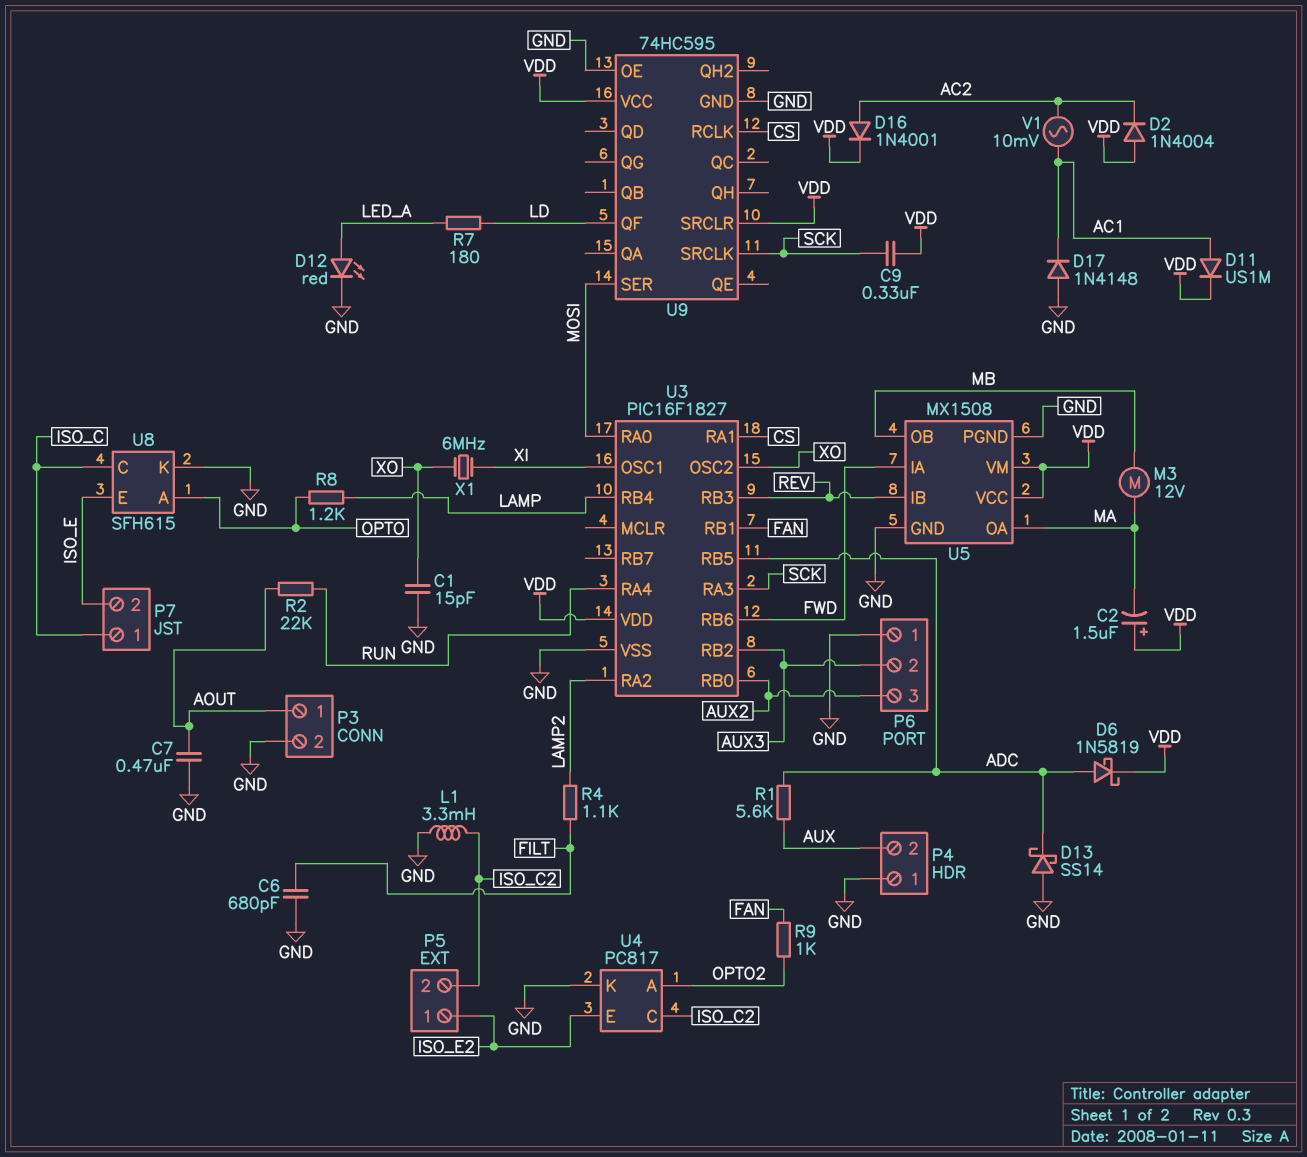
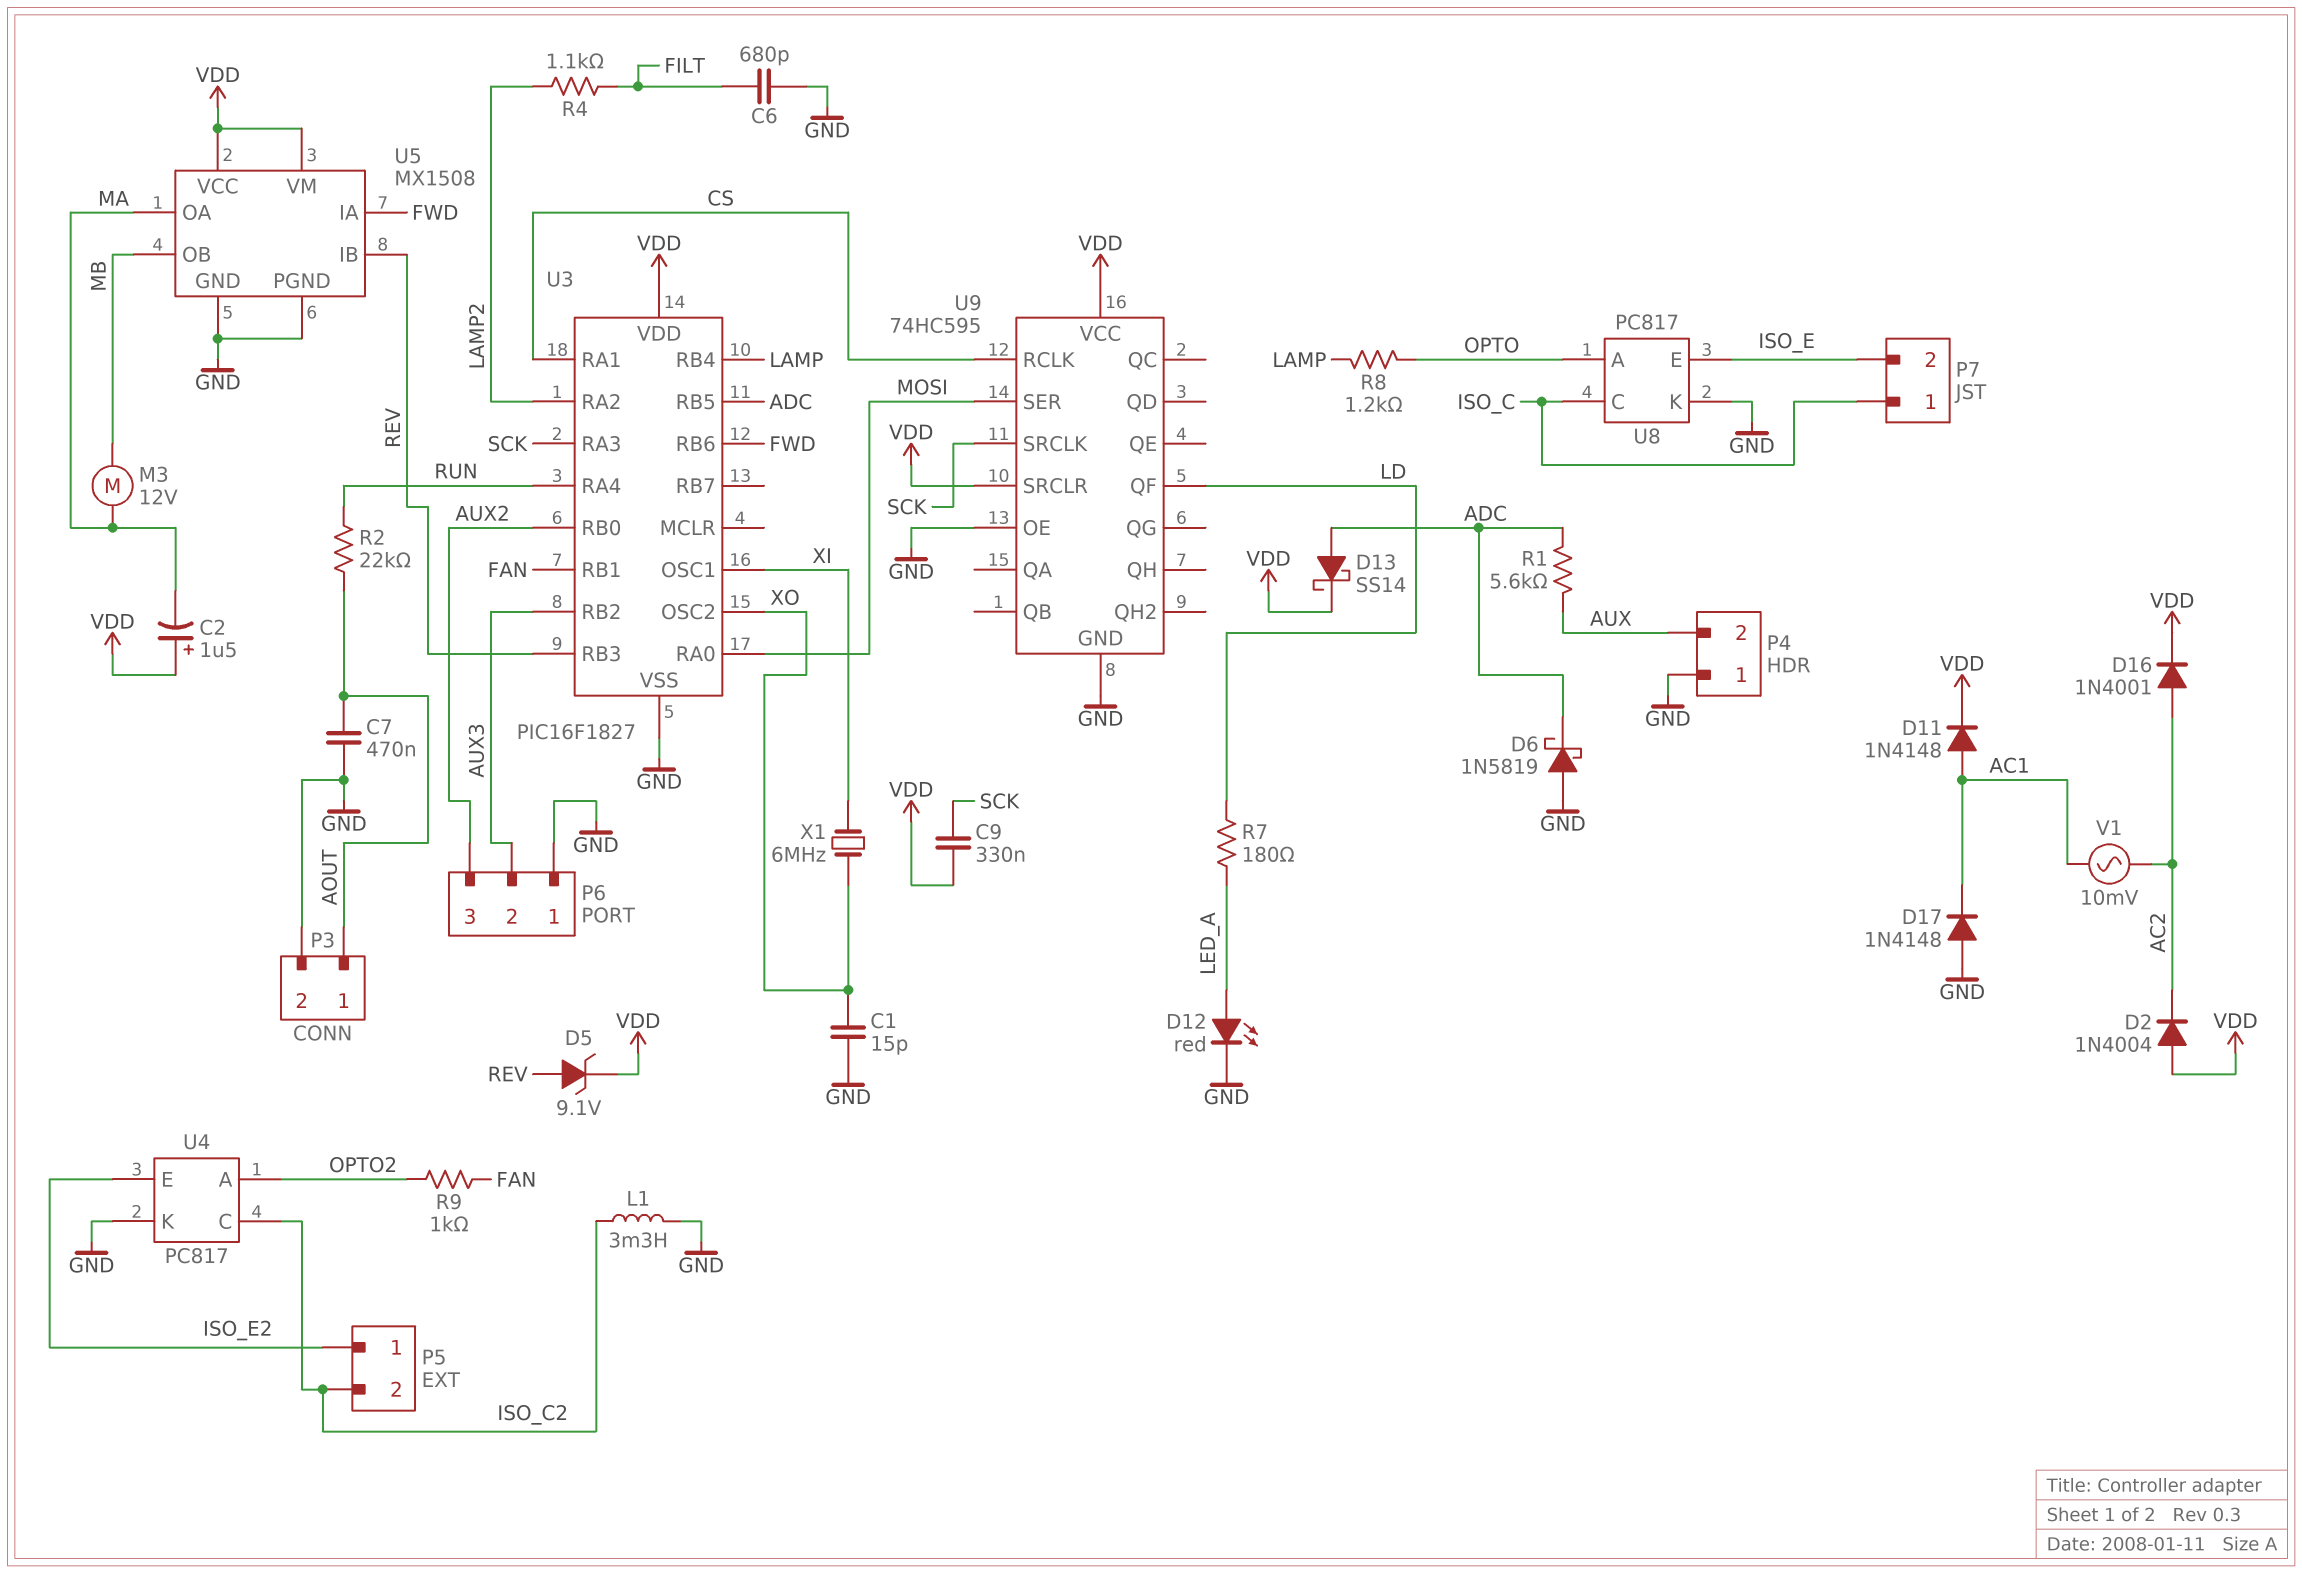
D5: none -> zener 9.1V (A REV, K VDD)
D6: schottky 1N5819 (A ADC, K VDD) -> schottky 1N5819 (A GND, K ADC)
D11: diode US1M (A AC1, K VDD) -> diode 1N4148 (A AC1, K VDD)
D13: schottky SS14 (A GND, K ADC) -> schottky SS14 (A ADC, K VDD)
U8: SFH615 -> PC817

